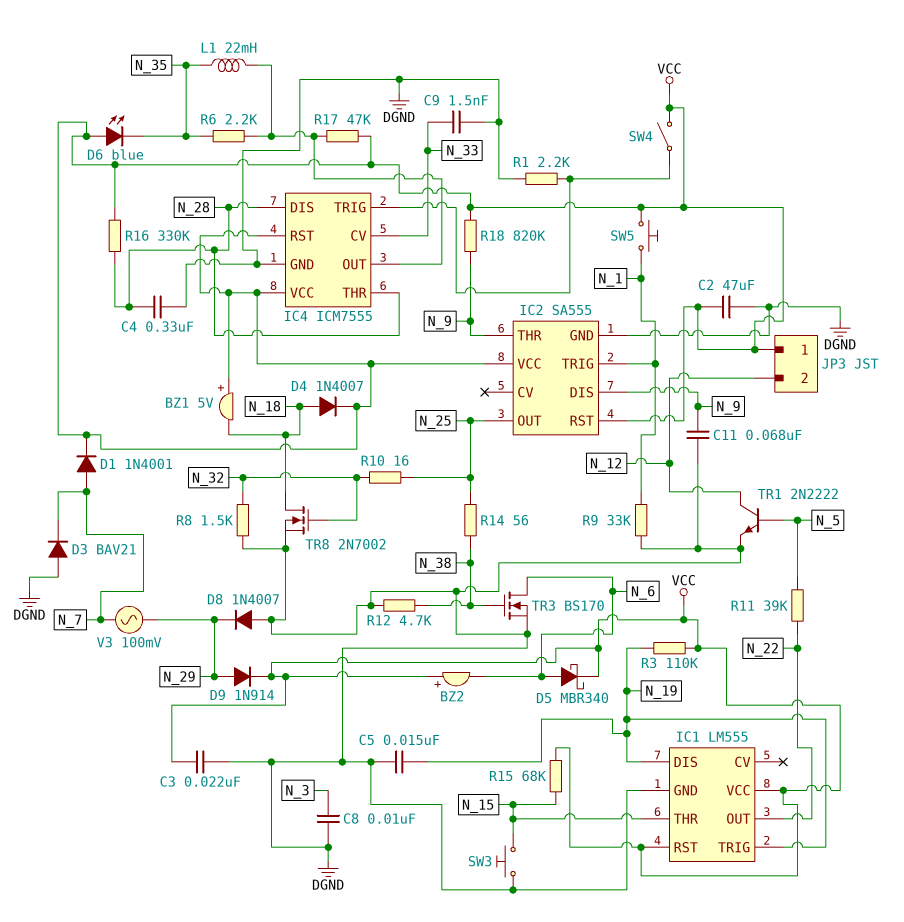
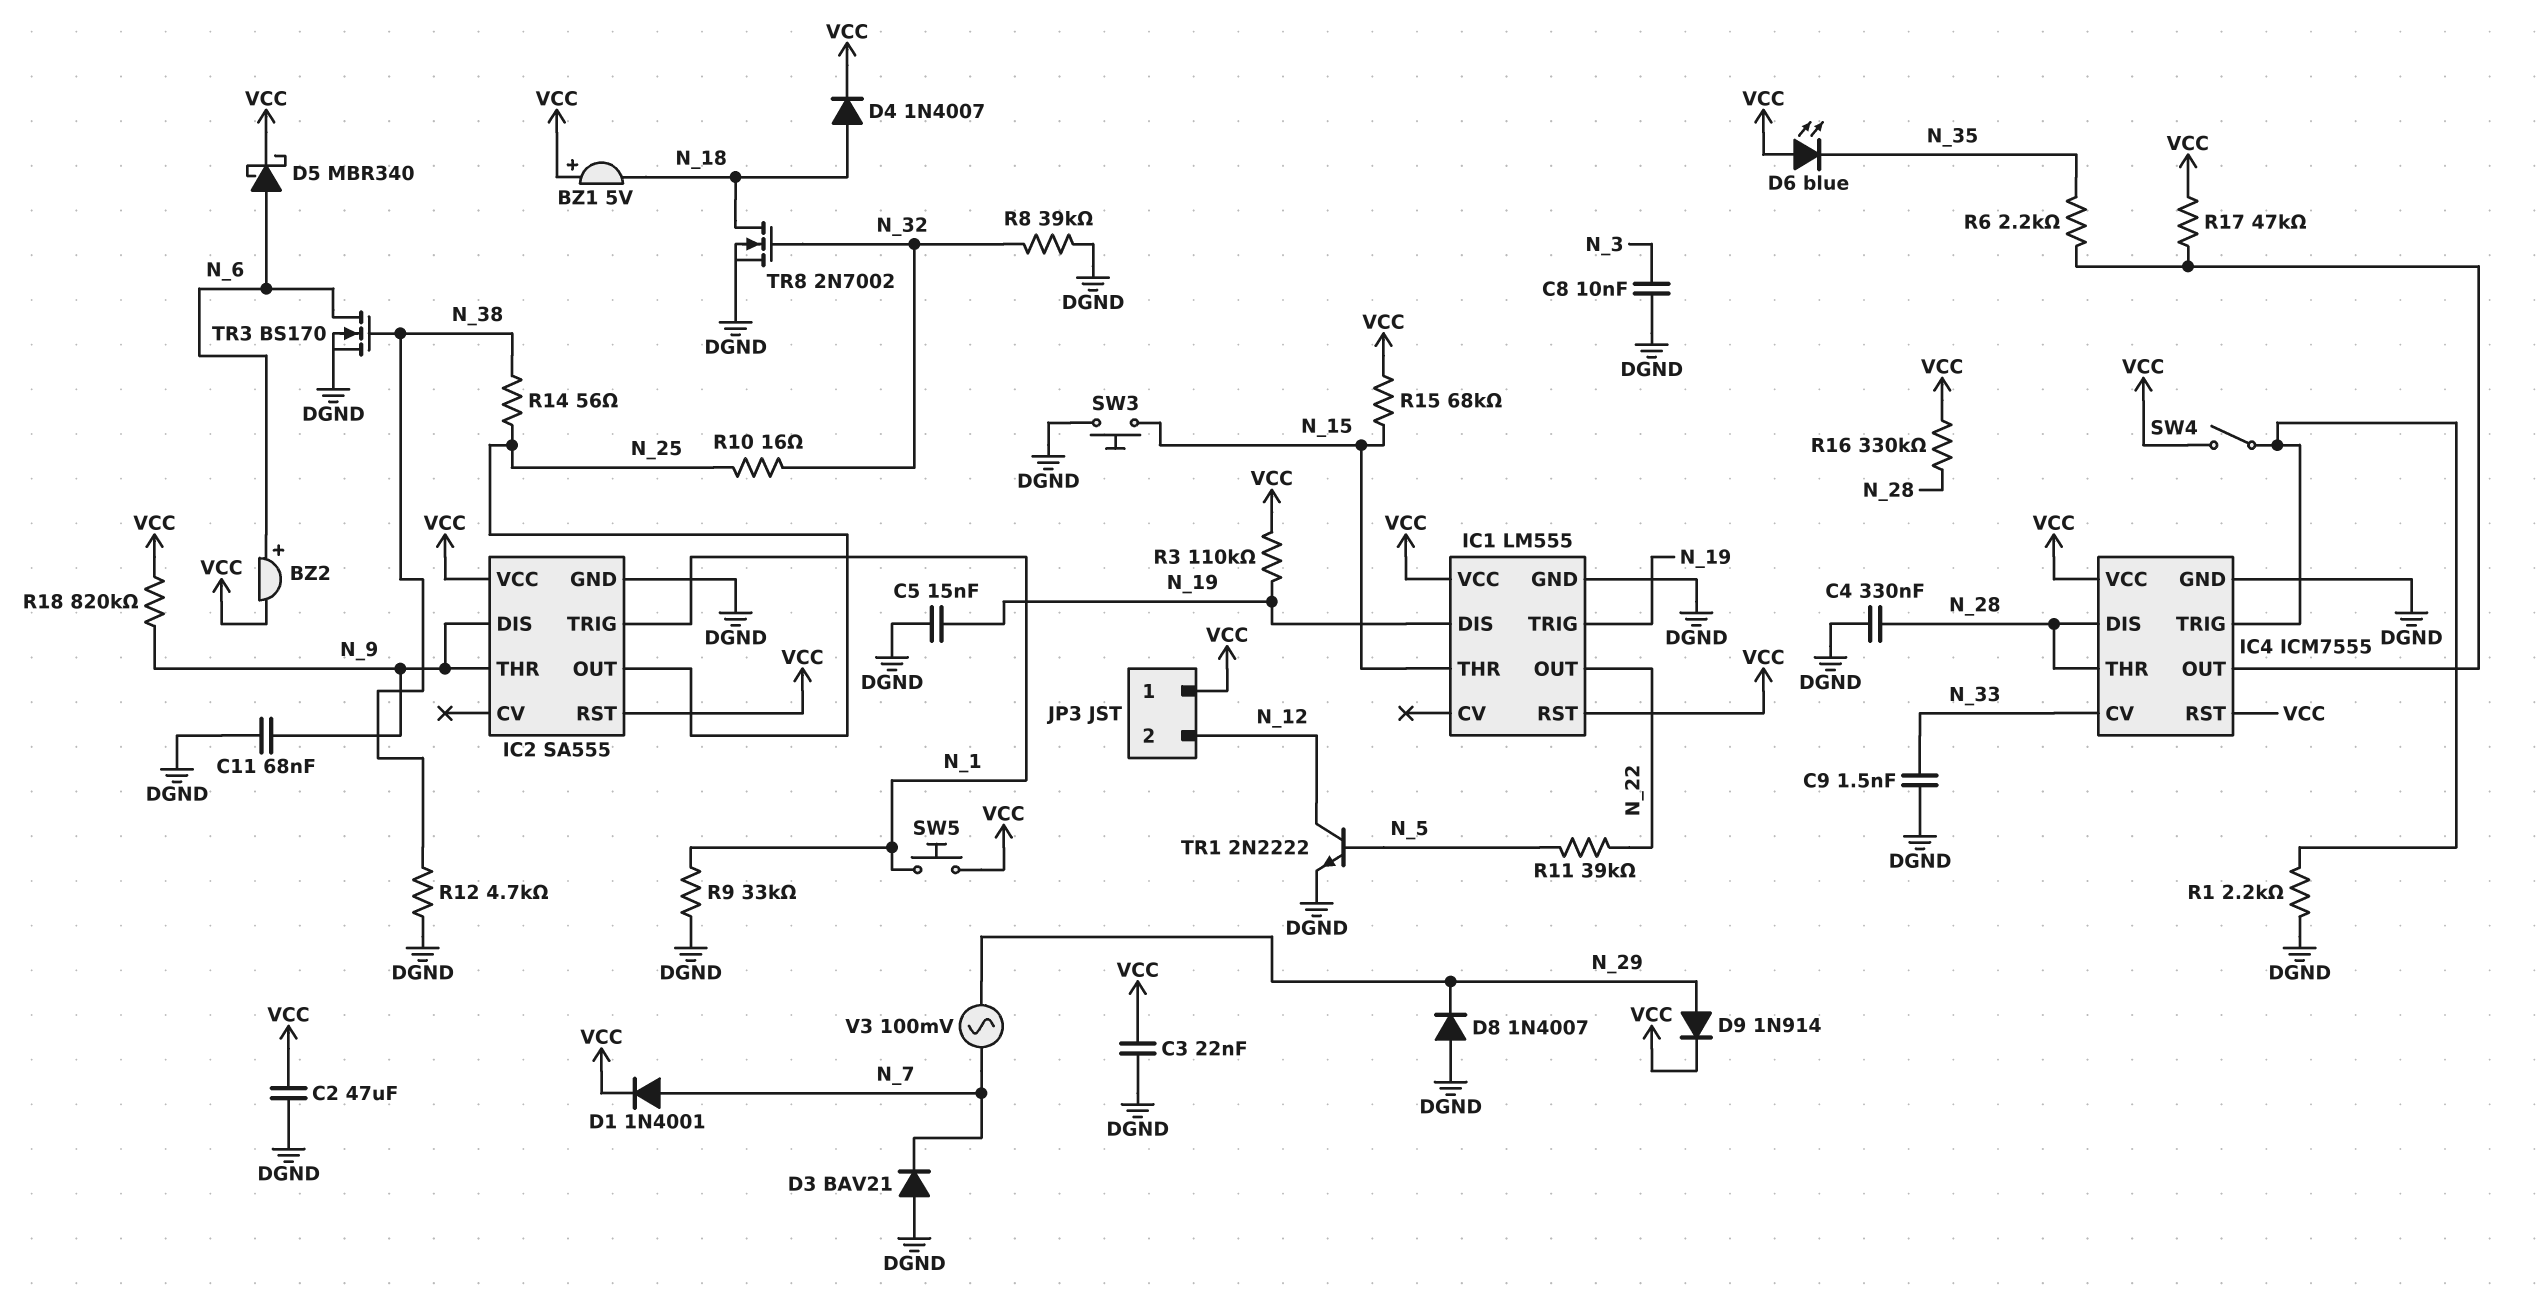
BZ2: buzzer (plus VCC, minus N_6) -> buzzer (plus N_6, minus VCC)
L1: 22mH (IC4/OUT, N_35) -> none
R8: 1.5k (DGND, N_32) -> 39k (DGND, N_32)

